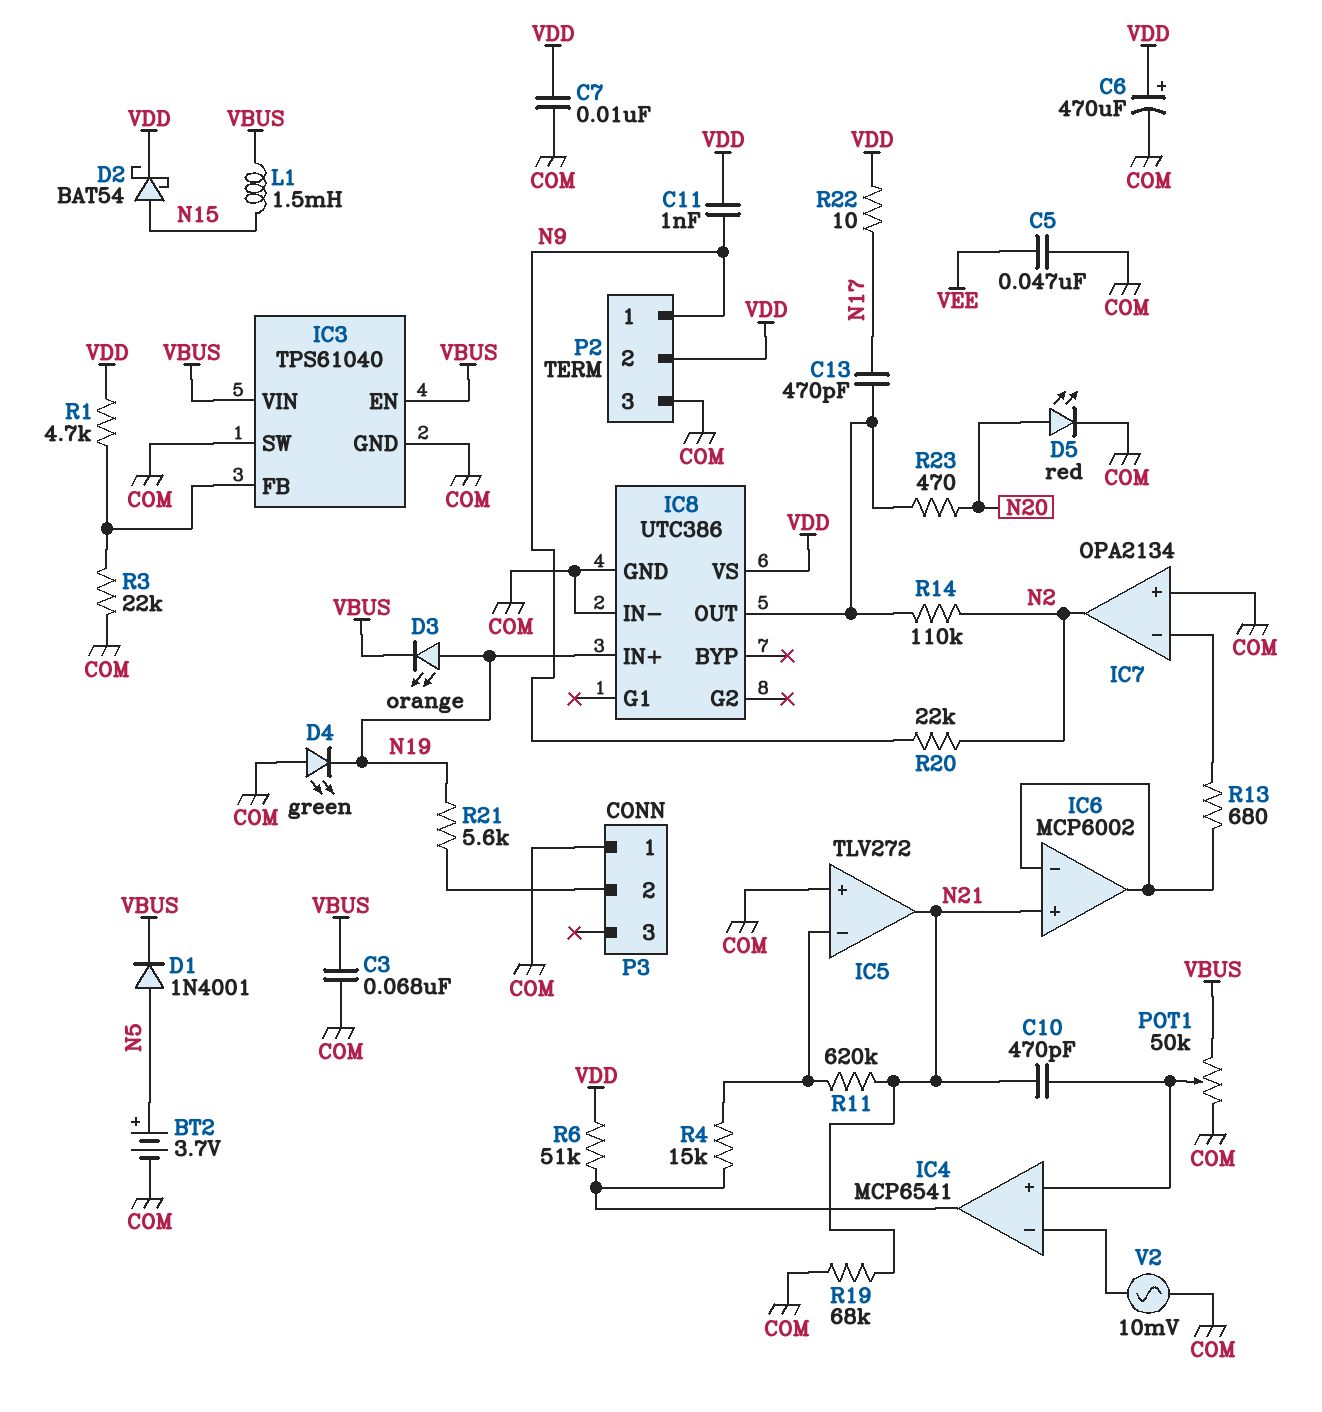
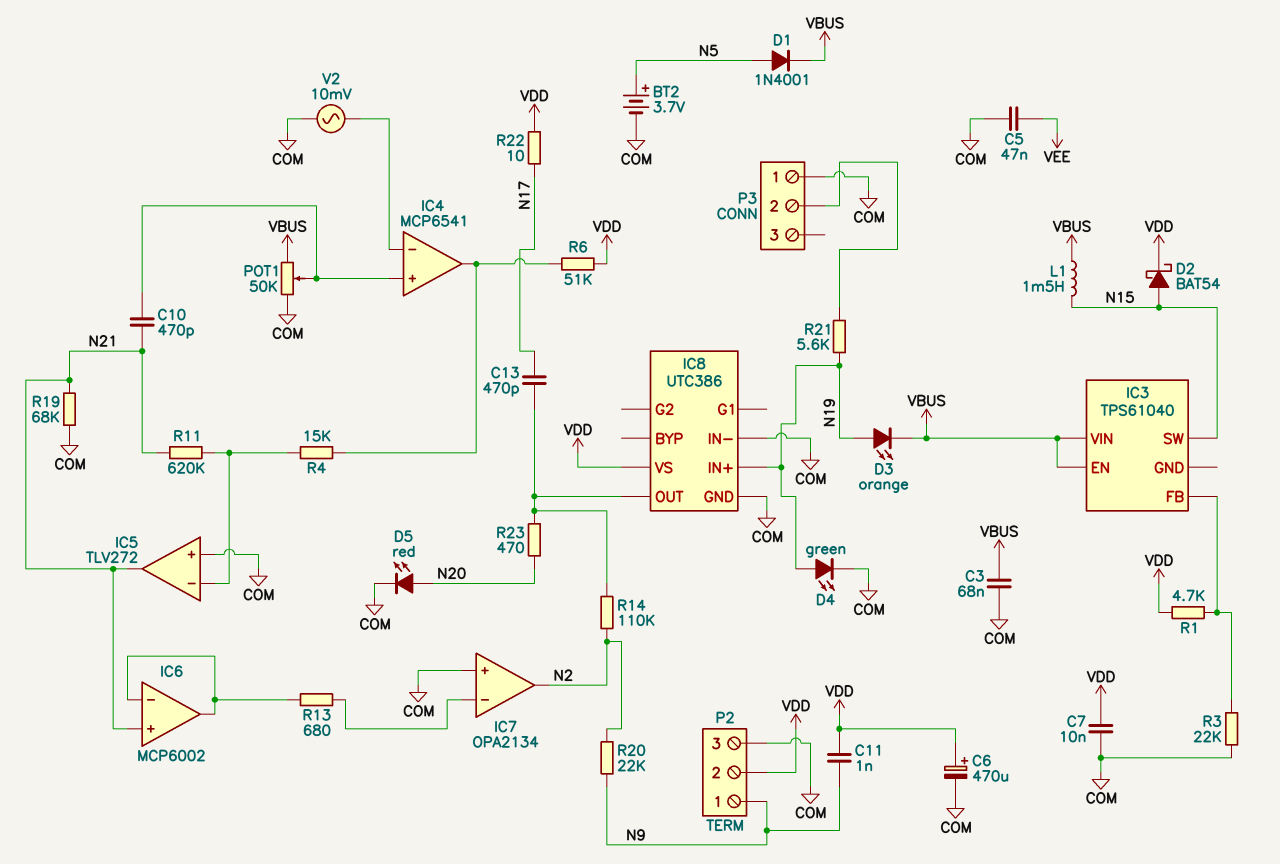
D4: LED green (A COM, K N19) -> LED green (A N19, K COM)
IC3 pin GND: COM -> none
IC3 pin SW: COM -> N15

